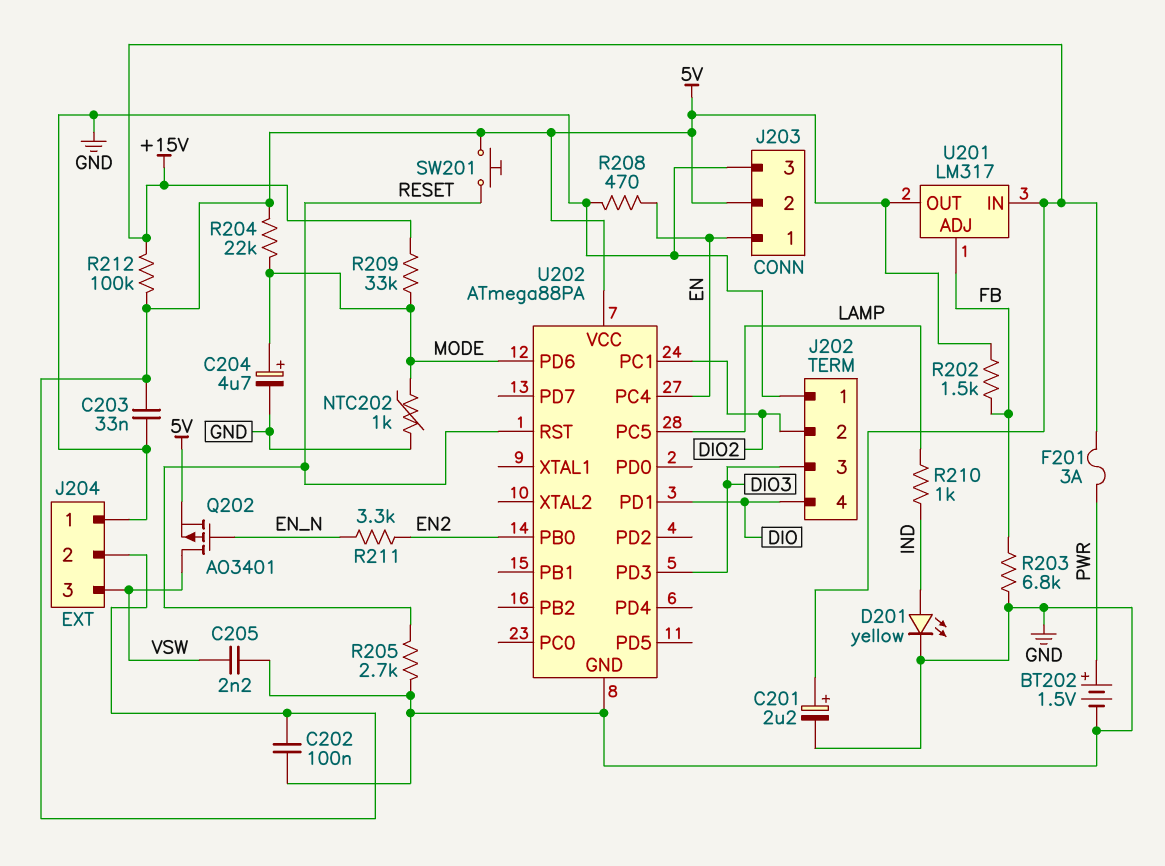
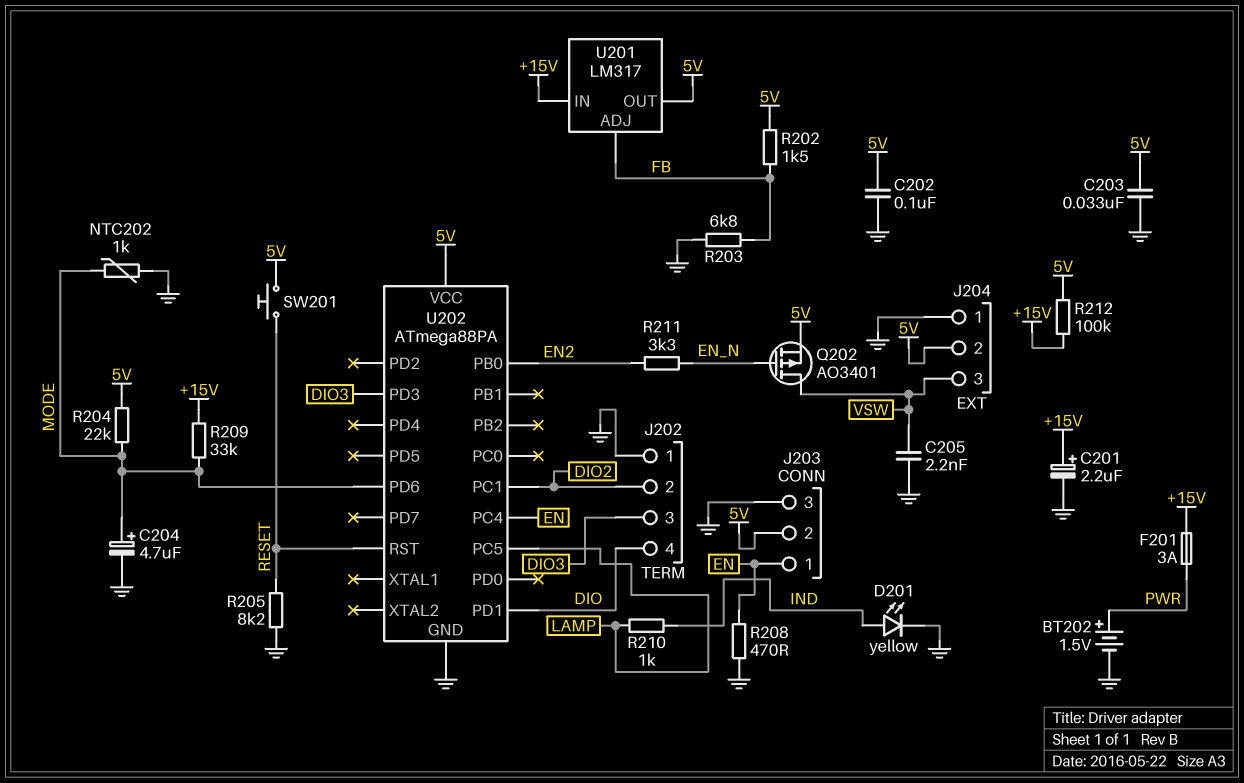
R205: 2.7k (GND, RESET) -> 8.2k (GND, RESET)

